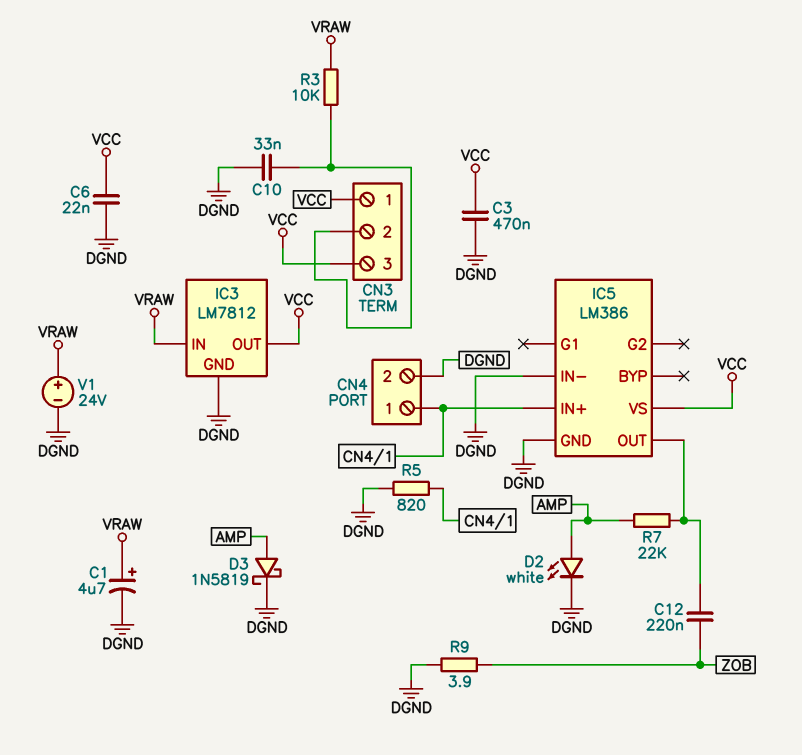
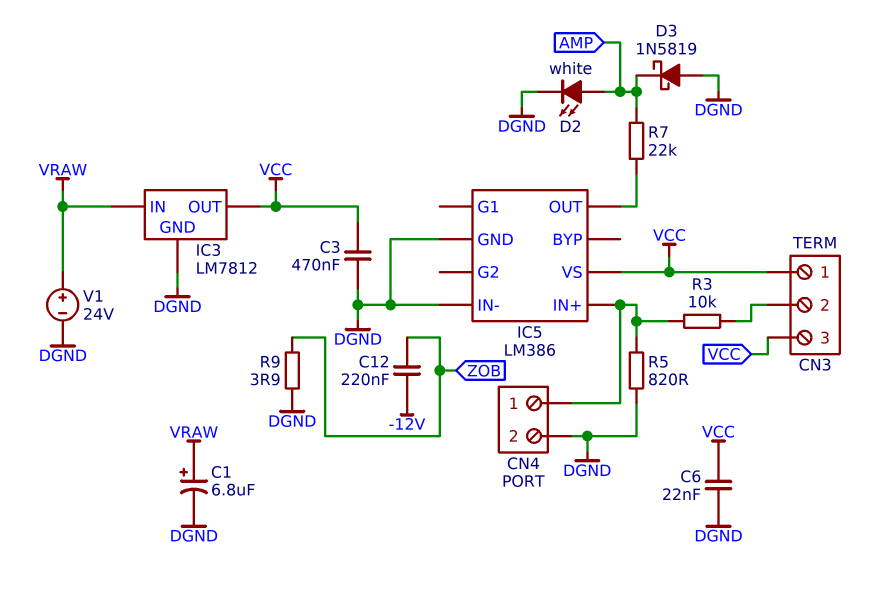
C1: 4.7uF (plus VRAW, minus DGND) -> 6.8uF (plus VRAW, minus DGND)
C10: 33nF (CN3/2, DGND) -> none
C12: 220nF (IC5/OUT, ZOB) -> 220nF (-12V, ZOB)
D3: schottky 1N5819 (A AMP, K DGND) -> schottky 1N5819 (A DGND, K AMP)
R3: 10k (CN3/2, VRAW) -> 10k (CN3/2, CN4/1)

